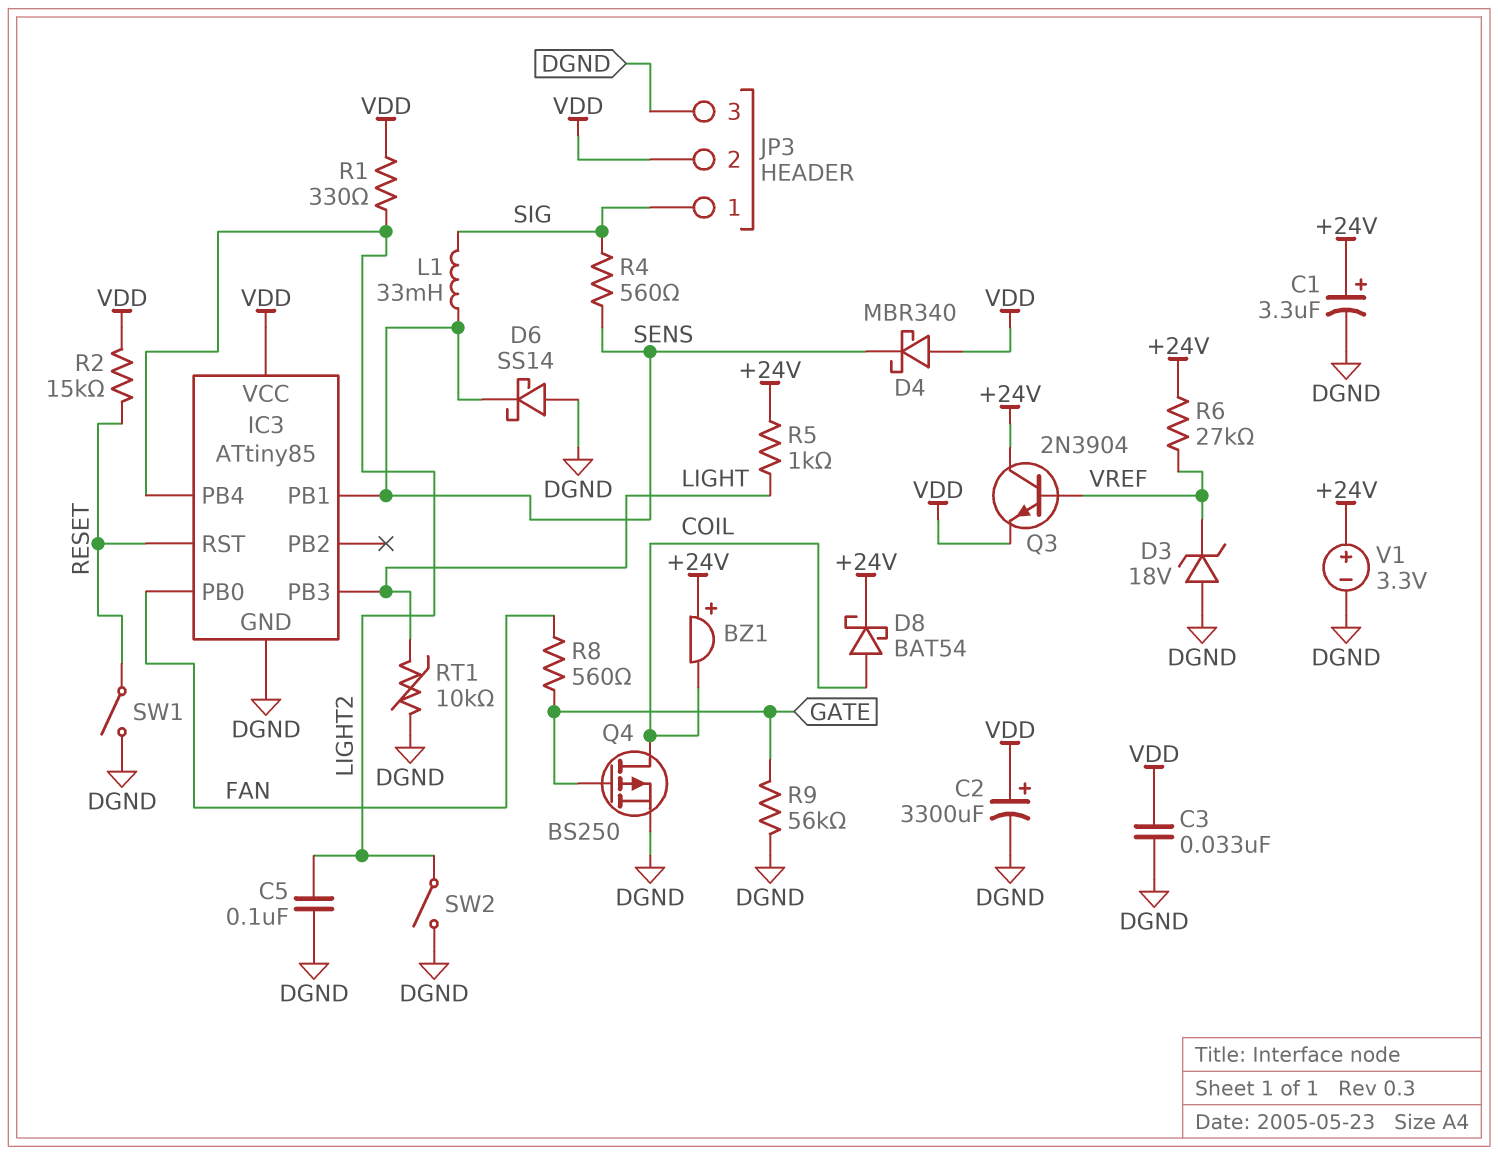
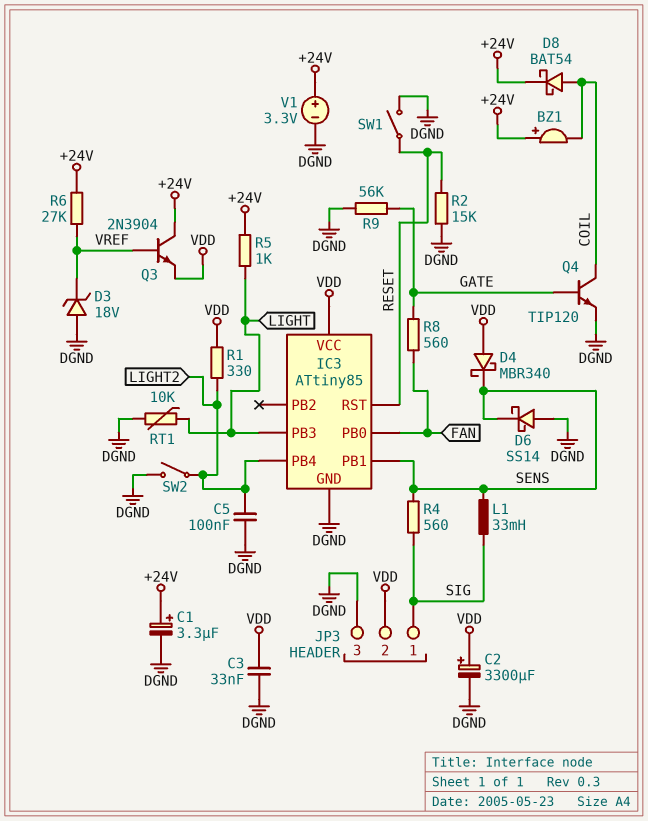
Q4: PMOS BS250 (G GATE, D COIL, S DGND) -> NPN TIP120 (B GATE, C COIL, E DGND)
R2: 15k (RESET, VDD) -> 15k (DGND, RESET)

